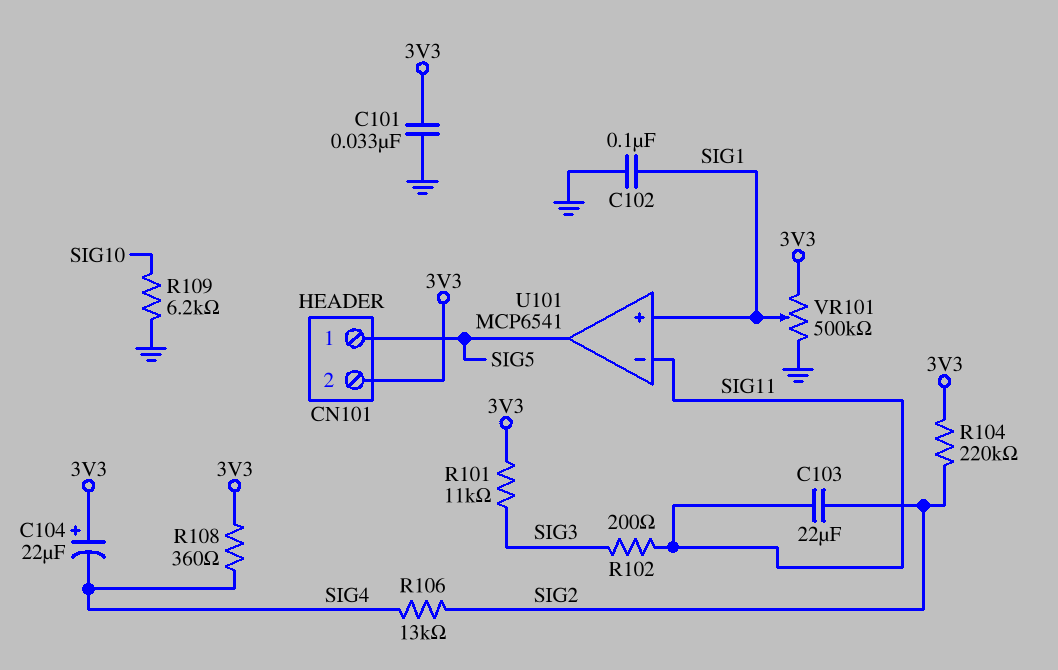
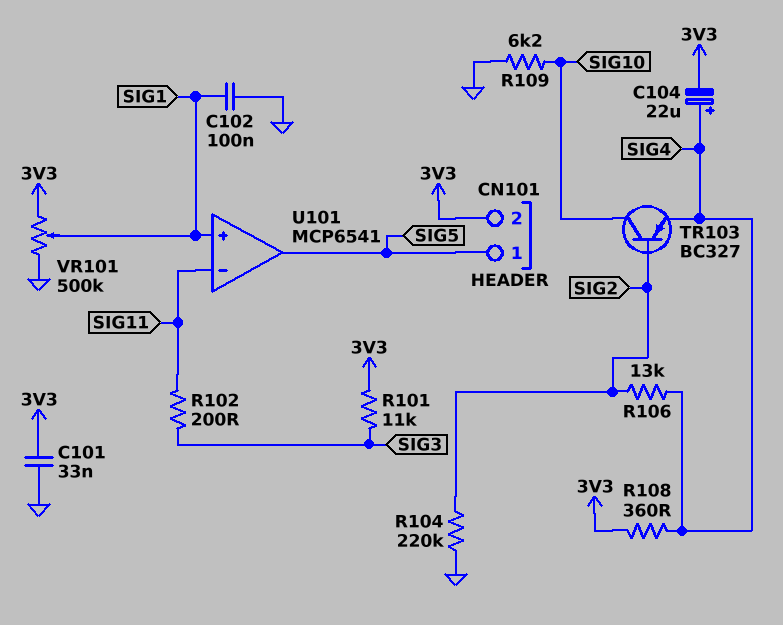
C103: 22uF (SIG2, SIG11) -> none
C104: 22uF (plus 3V3, minus SIG4) -> 22uF (plus SIG4, minus 3V3)
R104: 220k (3V3, SIG2) -> 220k (GND, SIG2)
TR103: none -> PNP BC327 (B SIG2, C SIG10, E SIG4)

